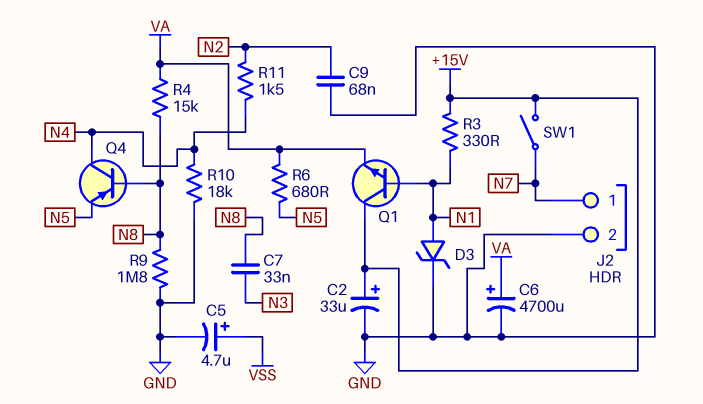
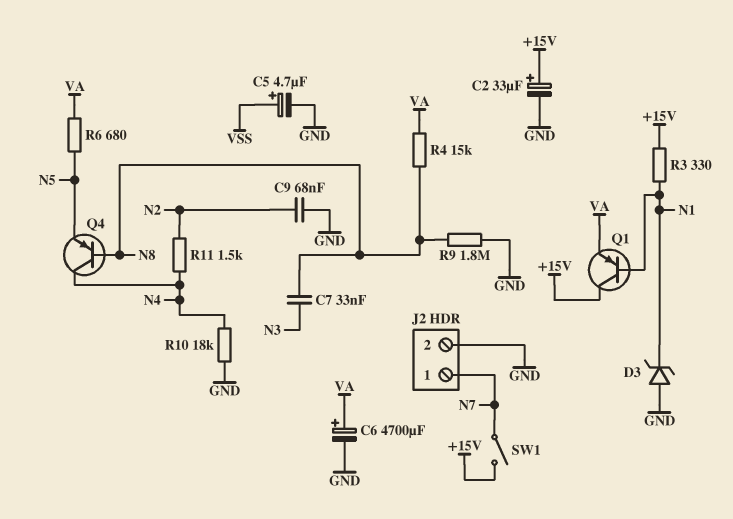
D3: zener (A N1, K GND) -> zener (A GND, K N1)
Q1: NPN (B N1, C +15V, E VA) -> PNP (B N1, C +15V, E VA)

